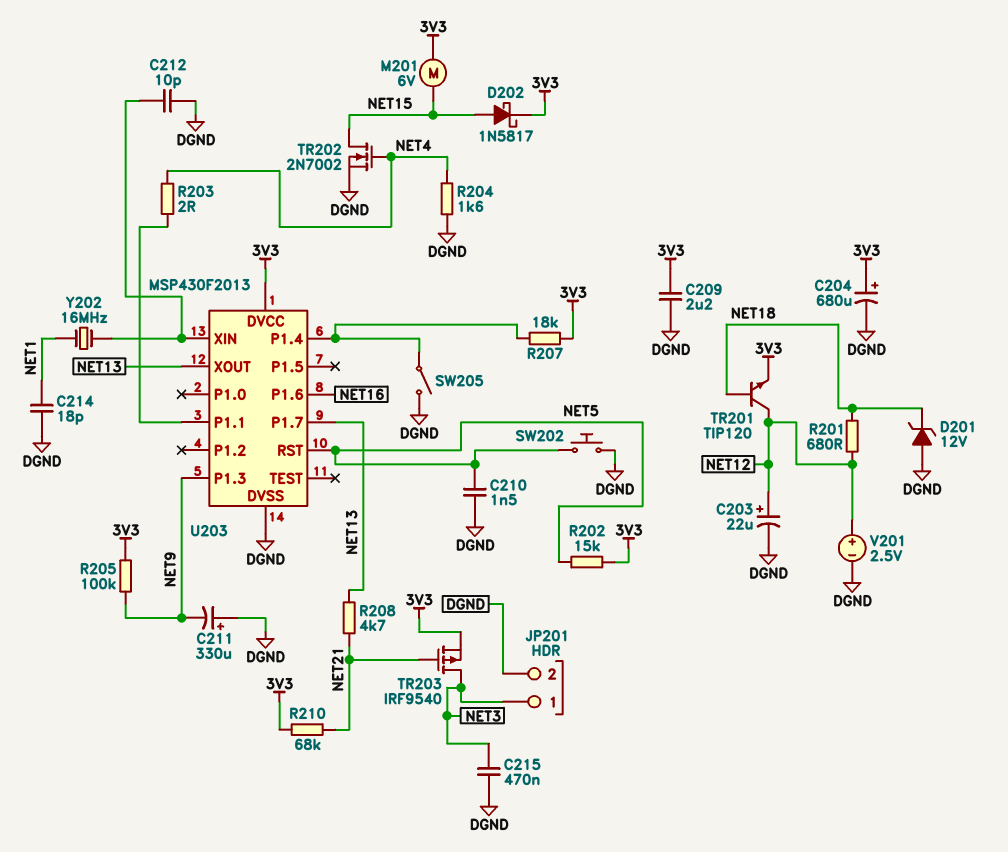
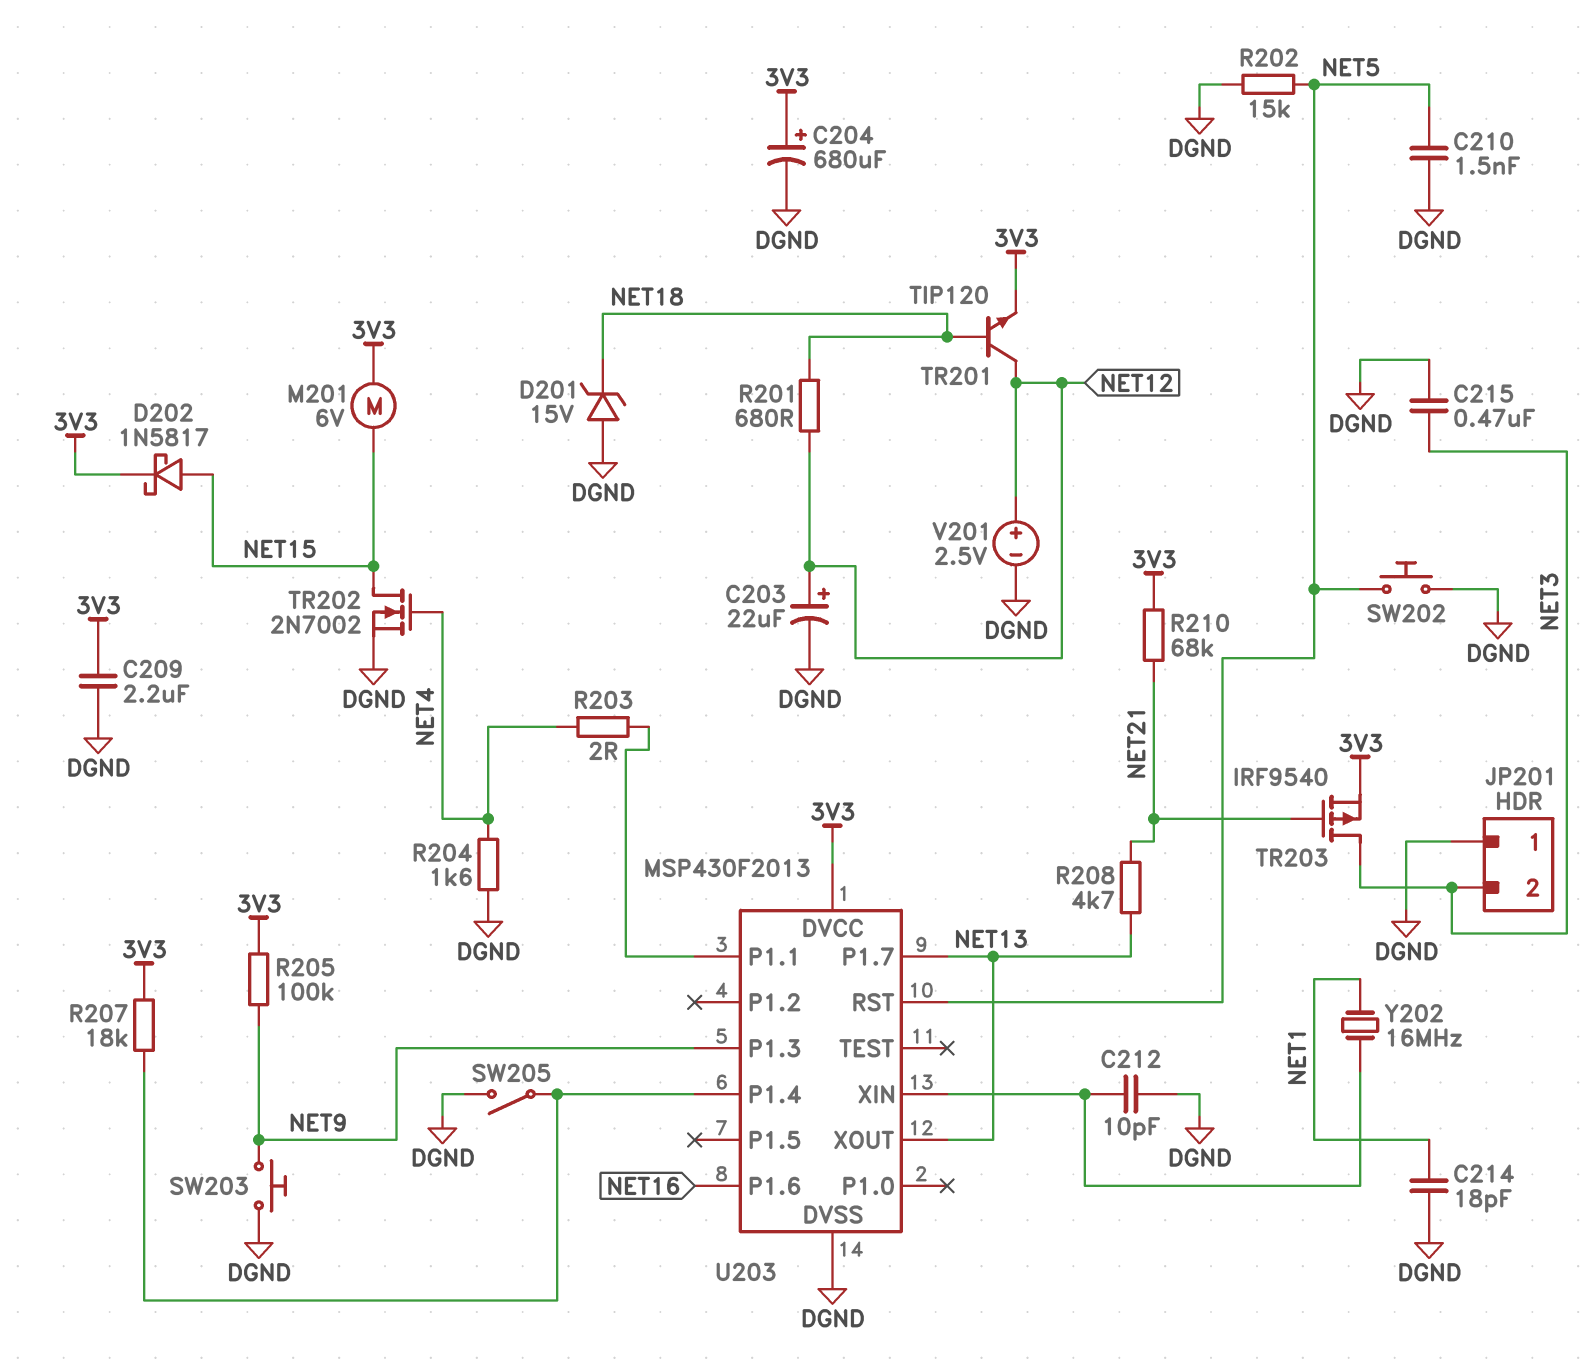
C211: 330uF (plus DGND, minus NET9) -> none
D201: zener 12V (A DGND, K NET18) -> zener 15V (A DGND, K NET18)
JP201 pin 1: NET3 -> DGND
JP201 pin 2: DGND -> NET3
R202: 15k (3V3, NET5) -> 15k (DGND, NET5)
SW203: none -> button (DGND, NET9)

